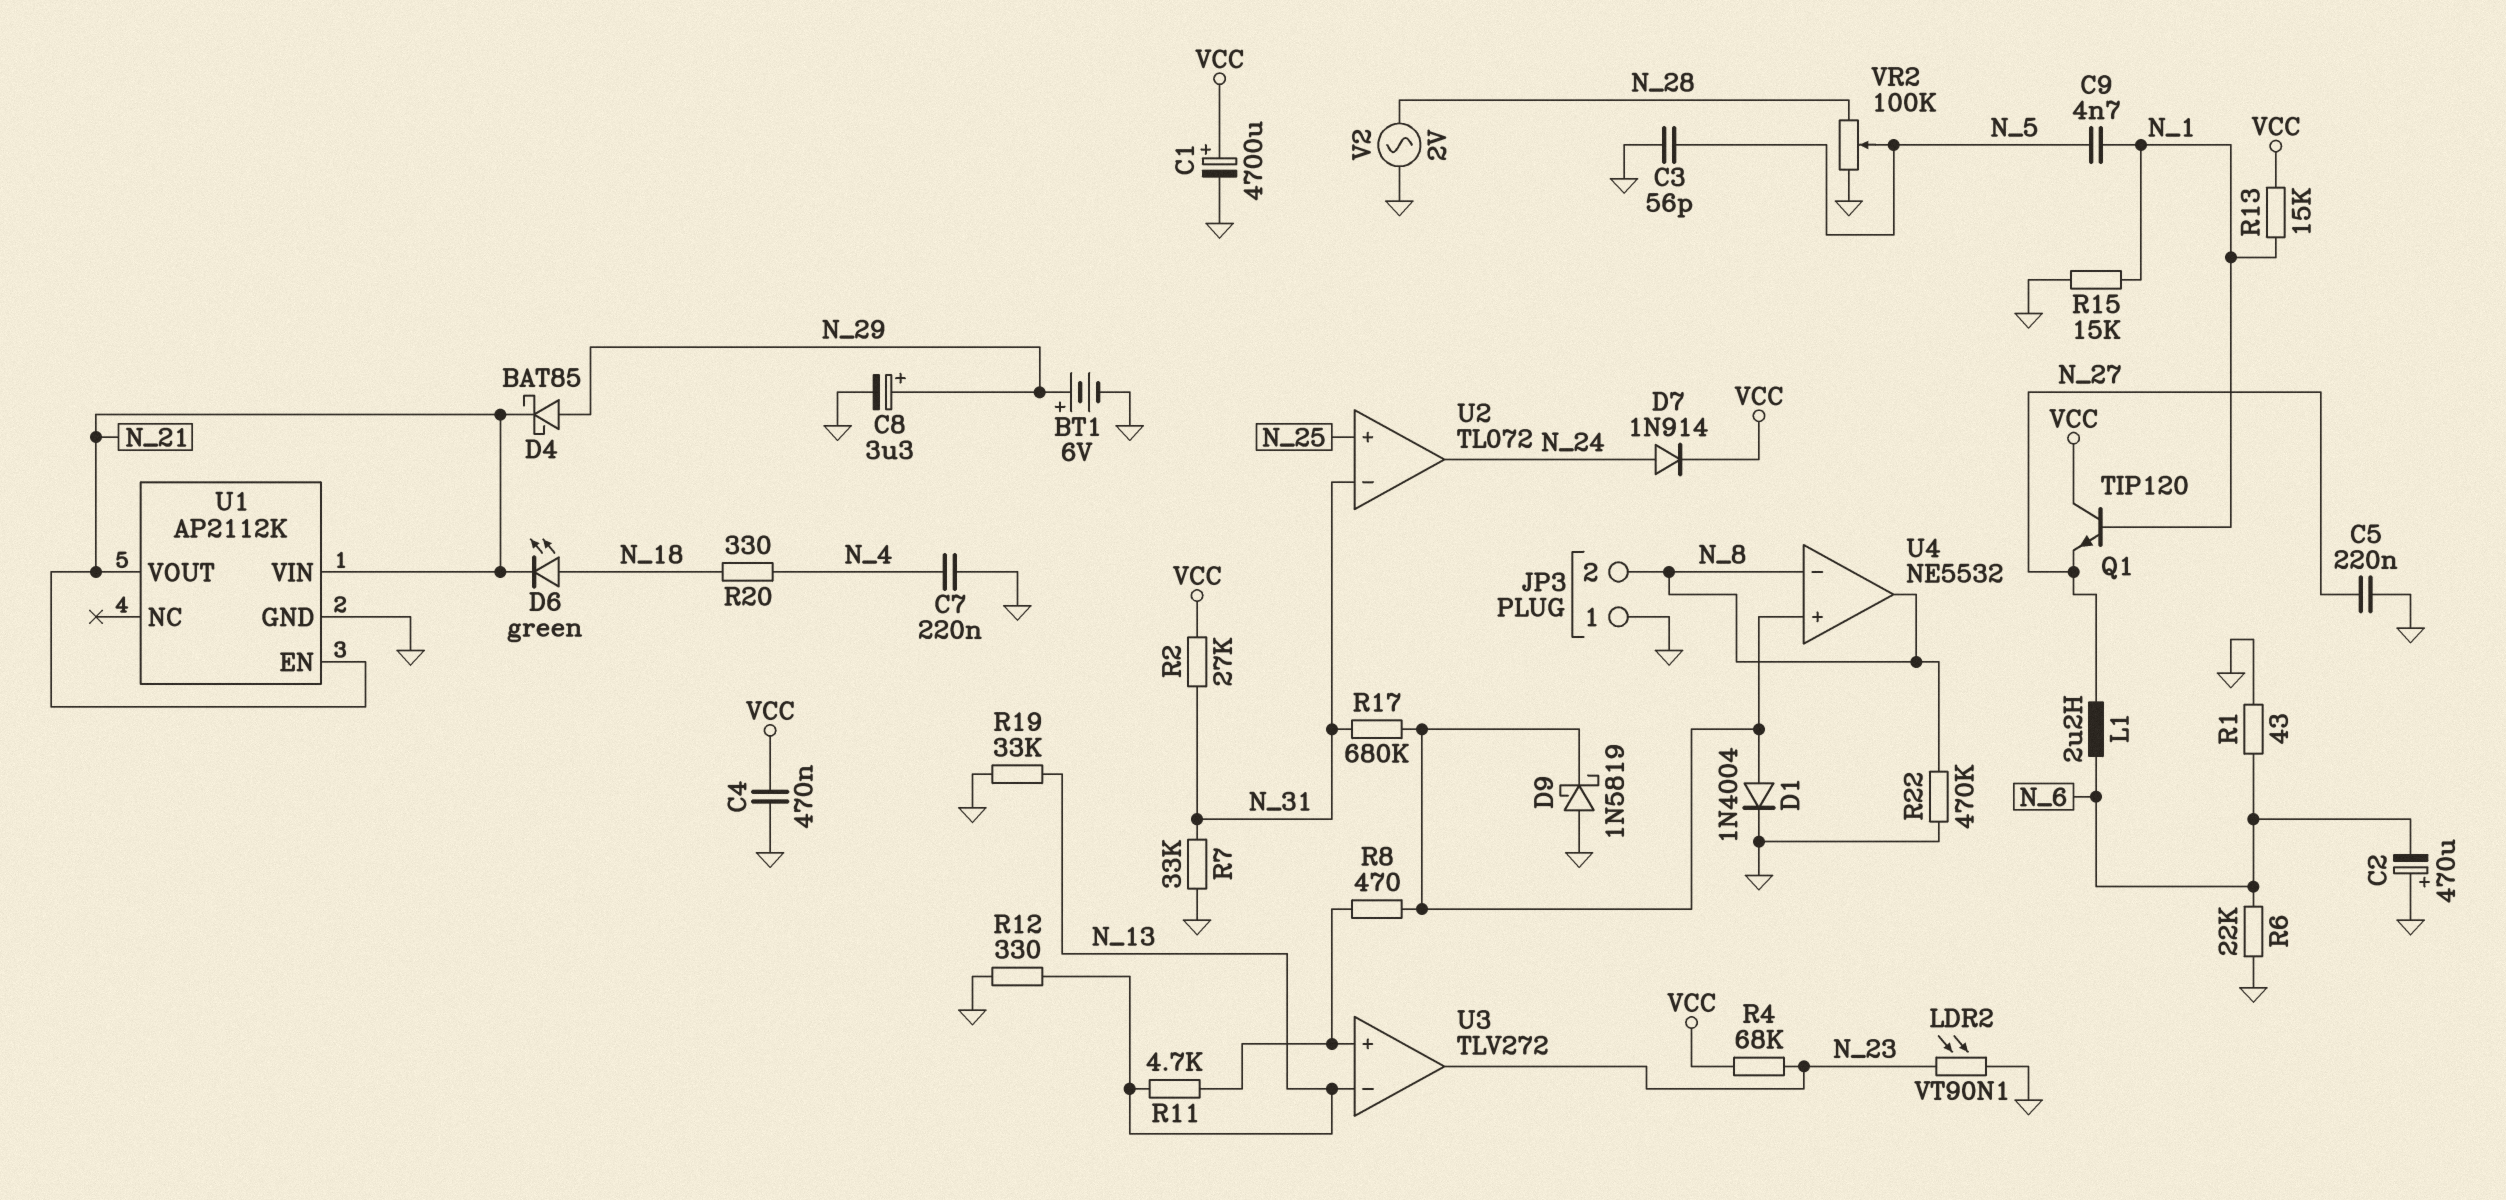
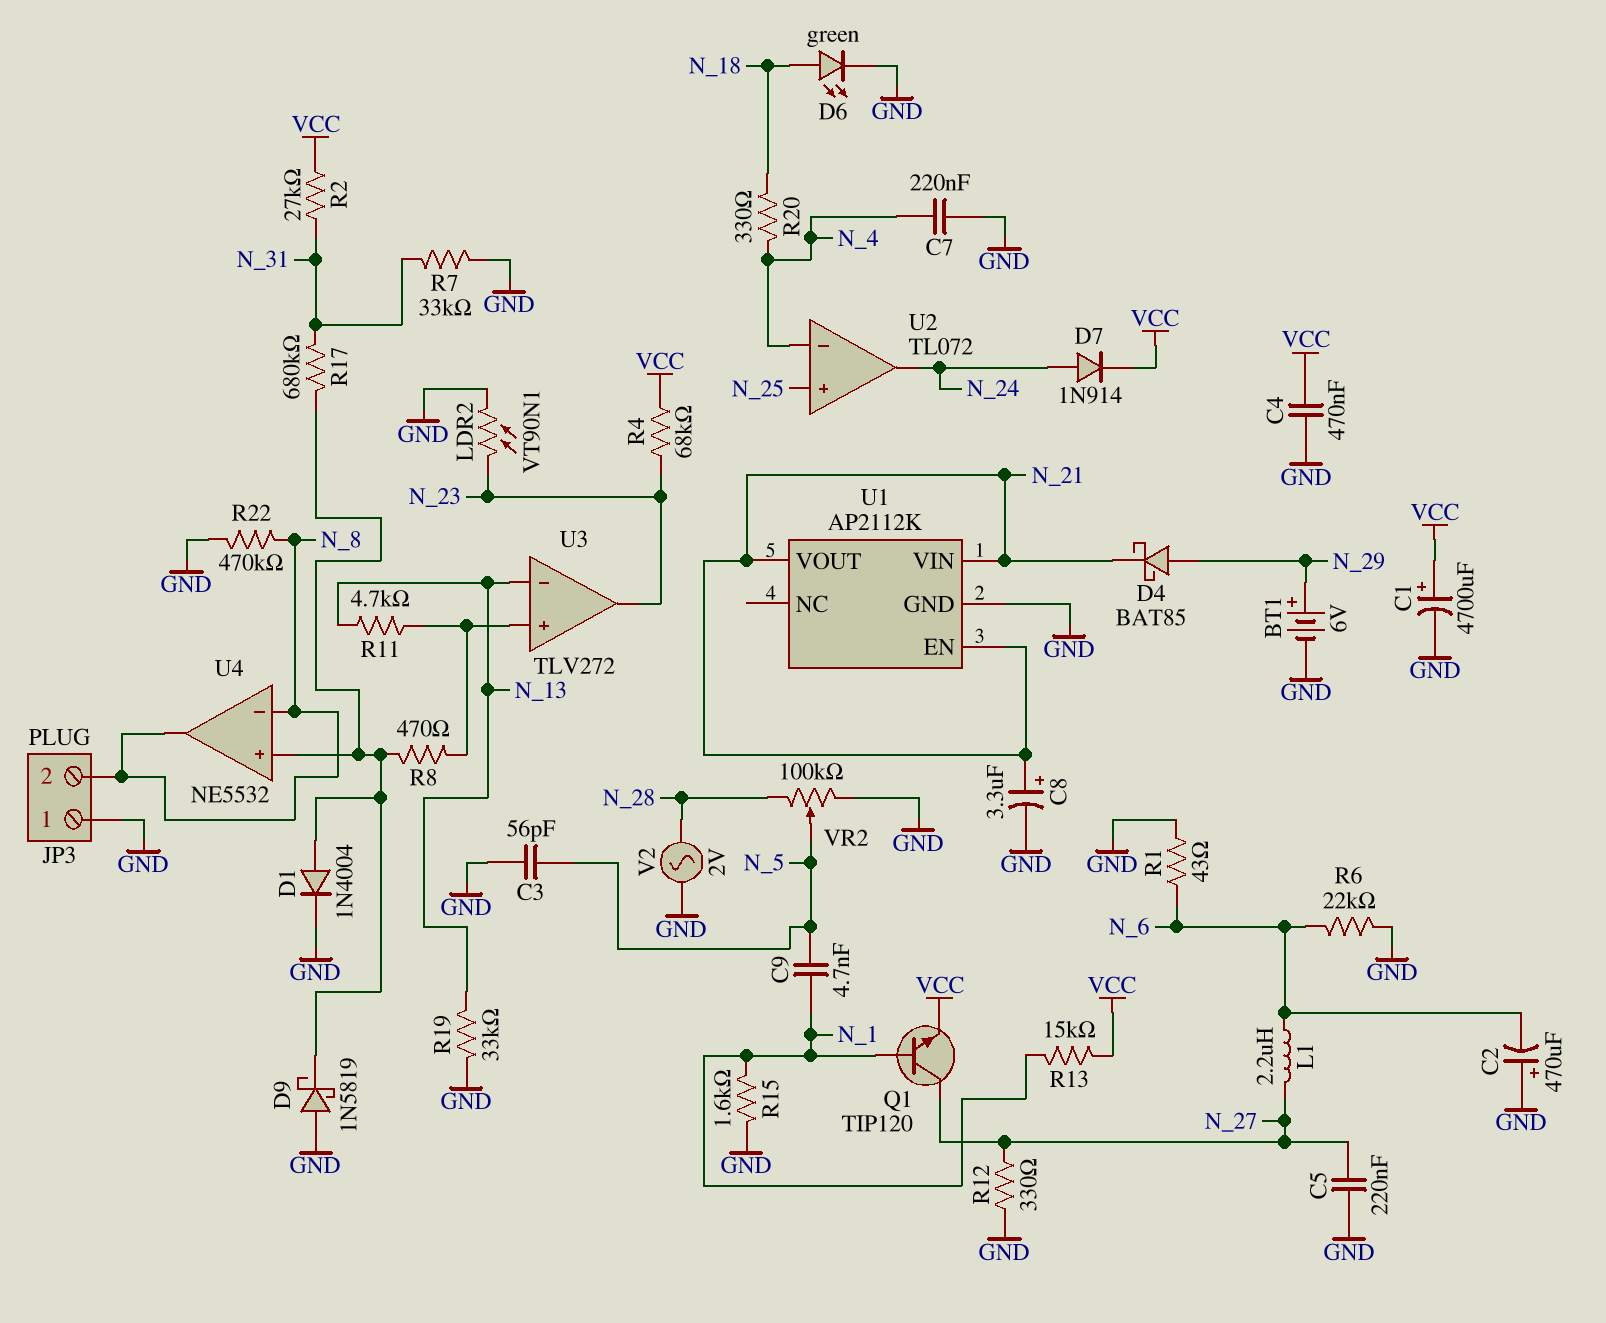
C8: 3.3uF (plus N_29, minus GND) -> 3.3uF (plus N_21, minus GND)
D6: LED green (A N_18, K N_21) -> LED green (A N_18, K GND)
Q1: NPN TIP120 (B N_1, C VCC, E N_27) -> NPN TIP120 (B N_1, C N_27, E VCC)
R12: 330 (GND, N_13) -> 330 (GND, N_27)
R15: 15k (GND, N_1) -> 1.6k (GND, N_1)
U2 pin in-: N_31 -> N_4

